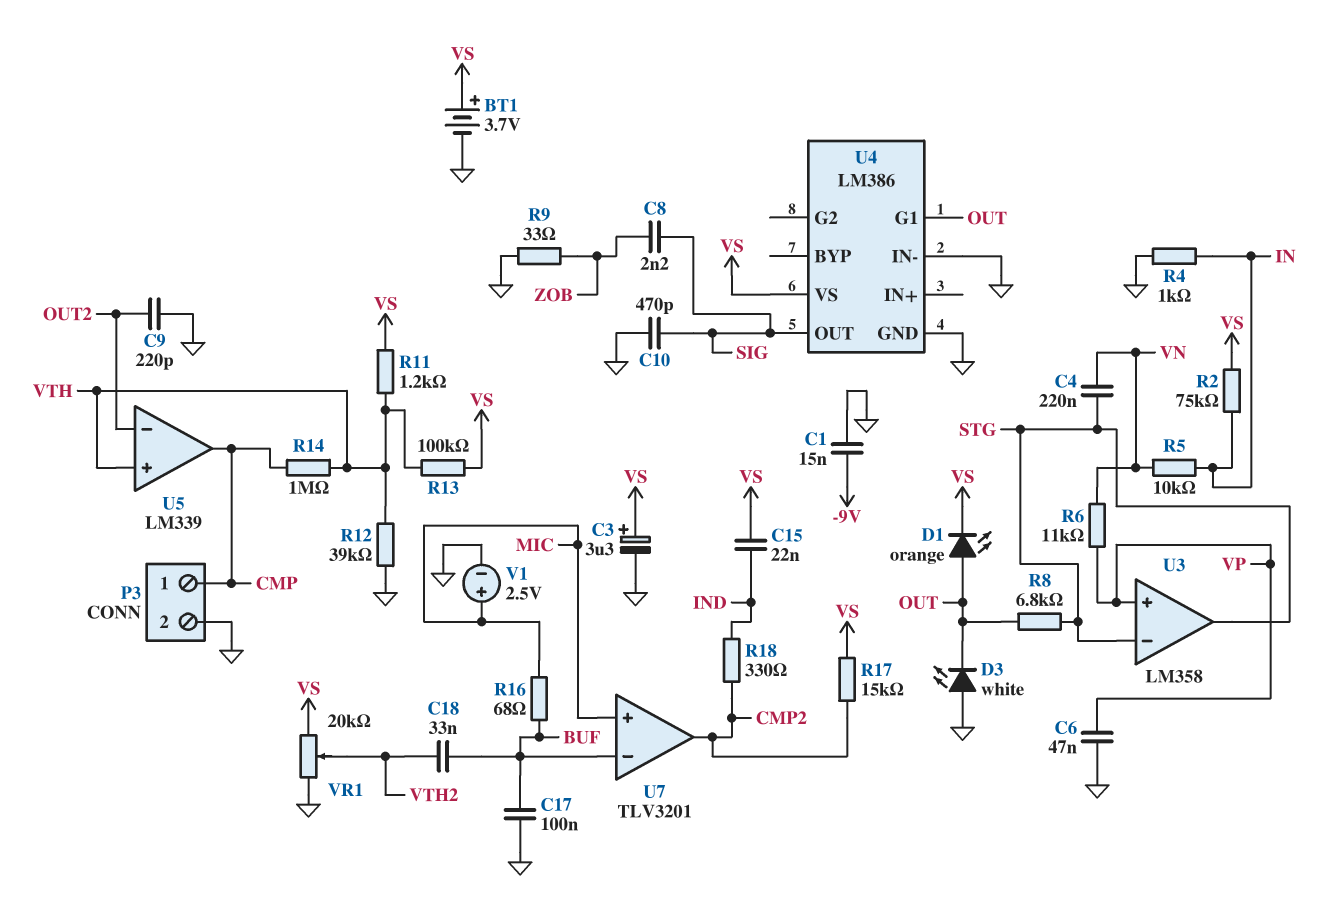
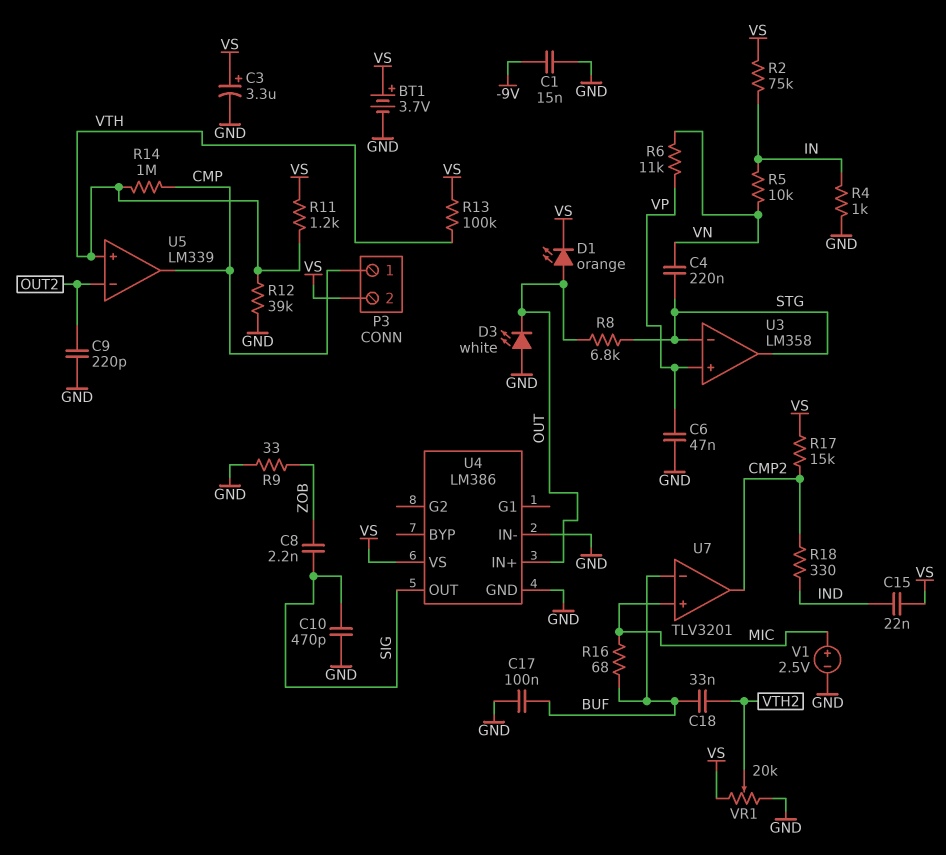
P3 pin 2: GND -> VS
U4 pin G1: OUT -> none
U4 pin IN+: none -> OUT

